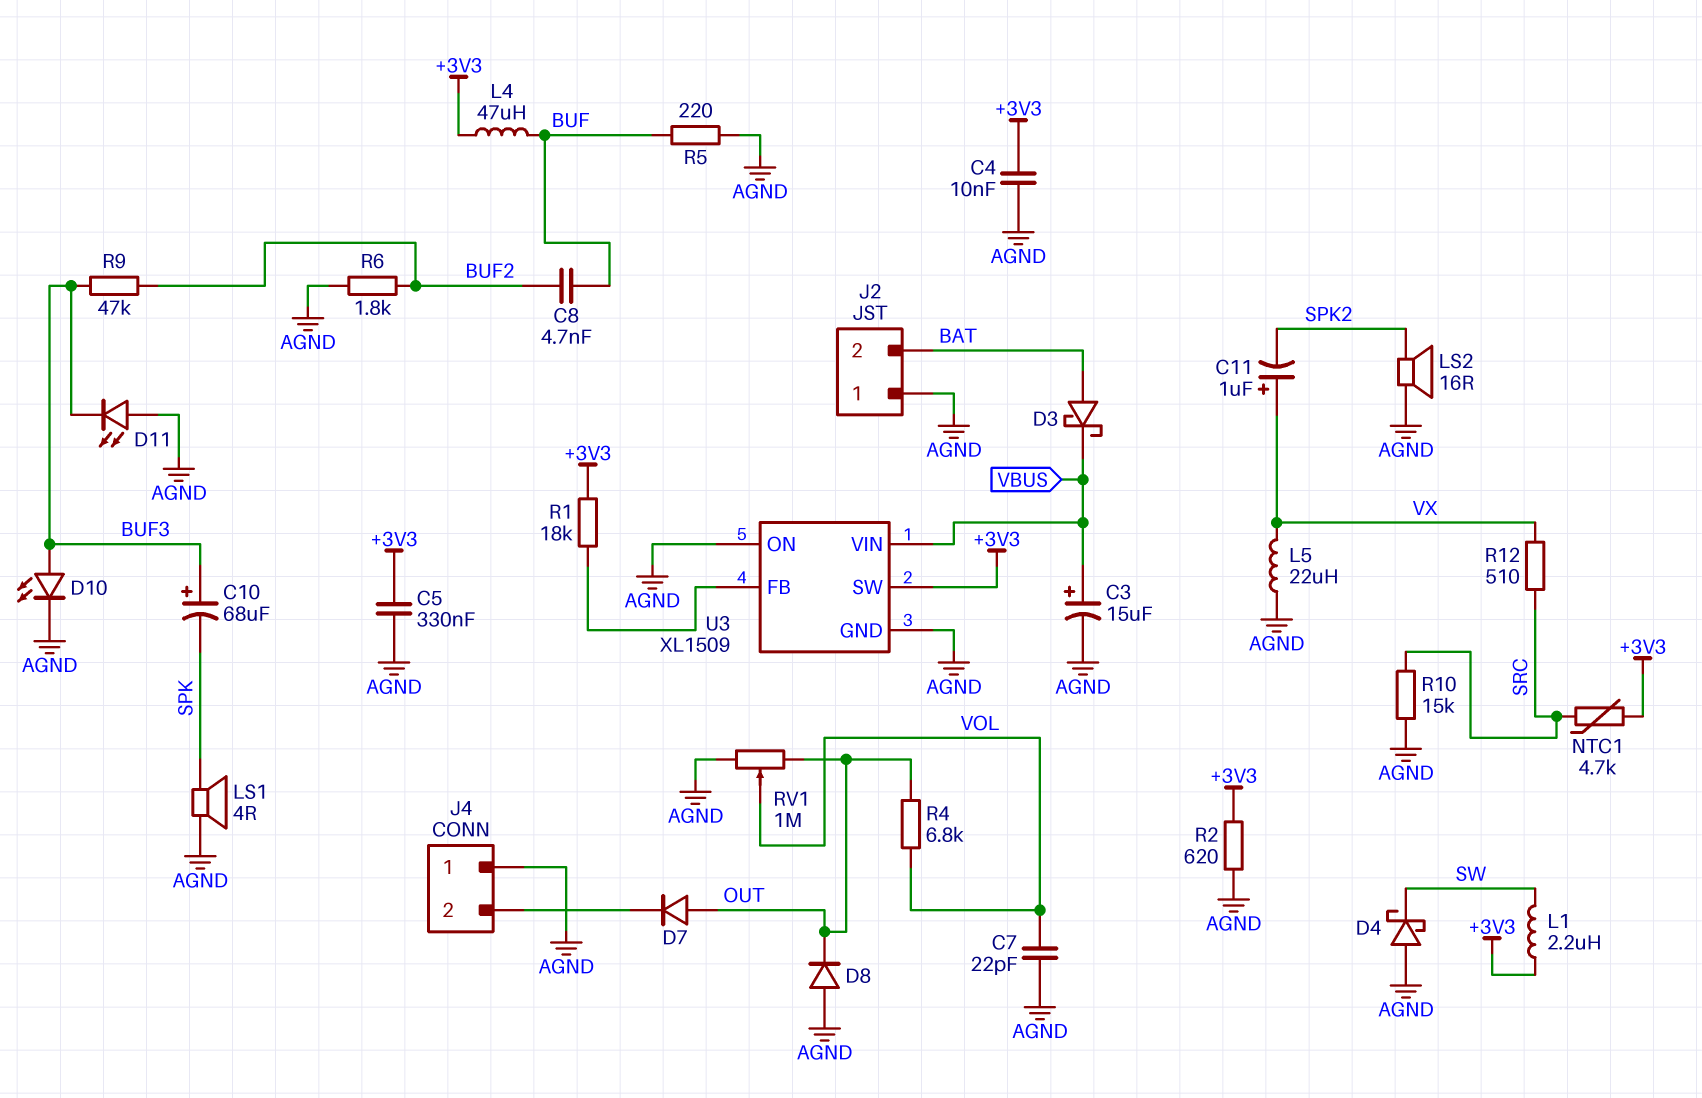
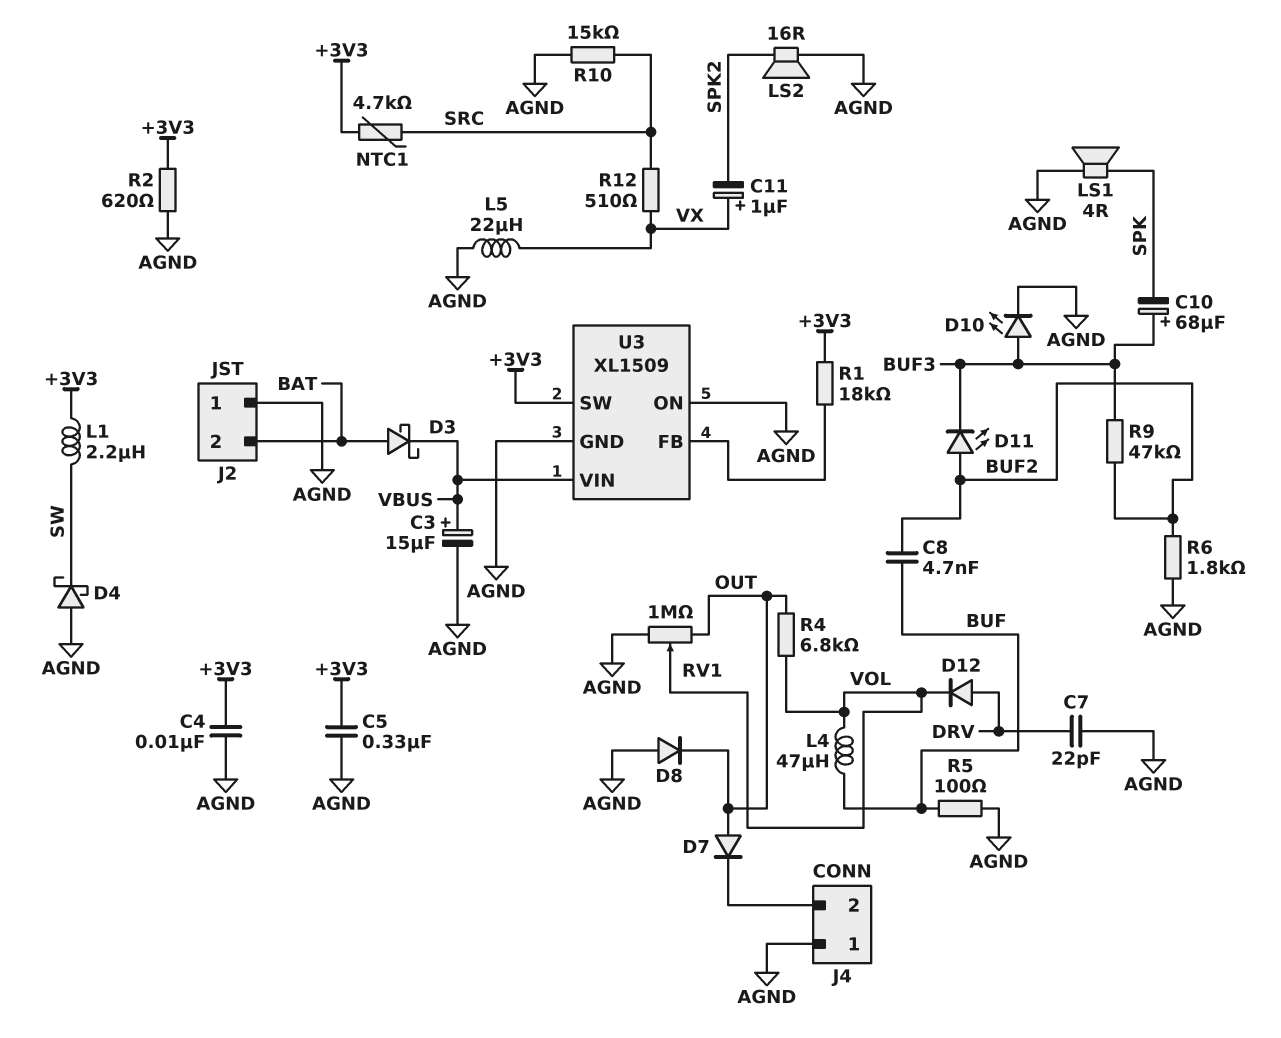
C7: 22pF (AGND, VOL) -> 22pF (AGND, DRV)
D11: LED (A AGND, K BUF3) -> LED (A BUF2, K BUF3)
D12: none -> diode (A DRV, K VOL)
L4: 47uH (+3V3, BUF) -> 47uH (BUF, VOL)
R5: 220 (AGND, BUF) -> 100 (AGND, BUF)

